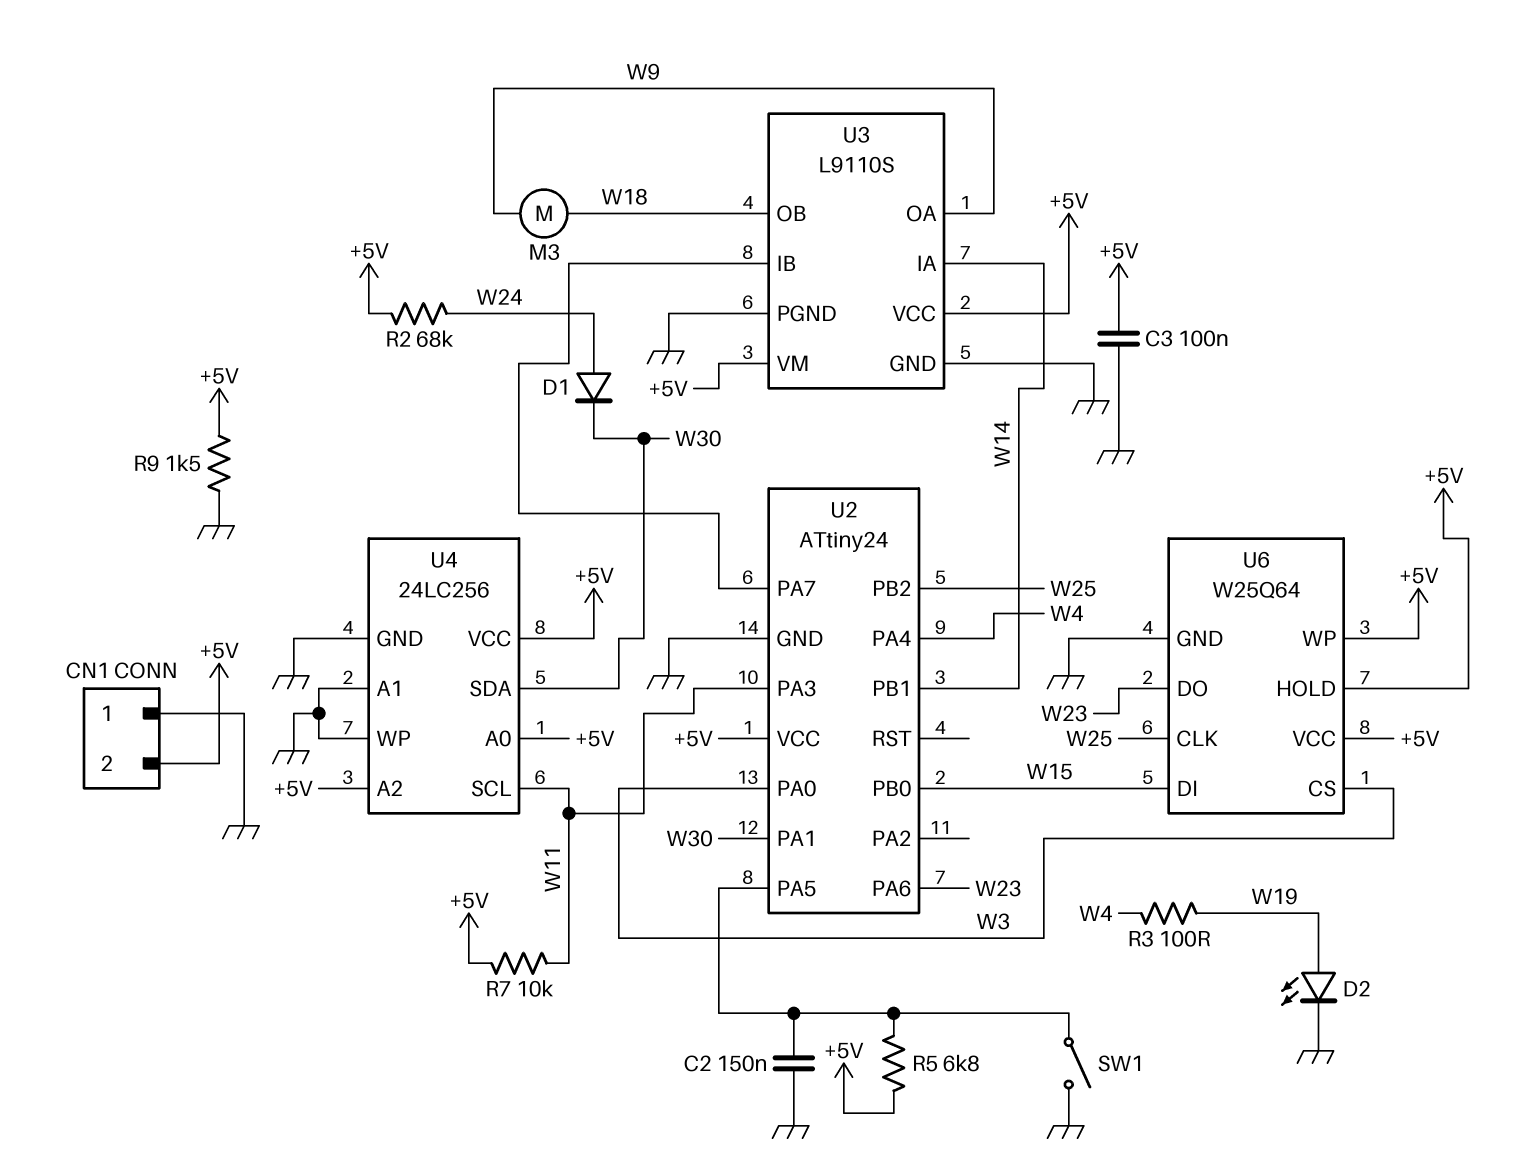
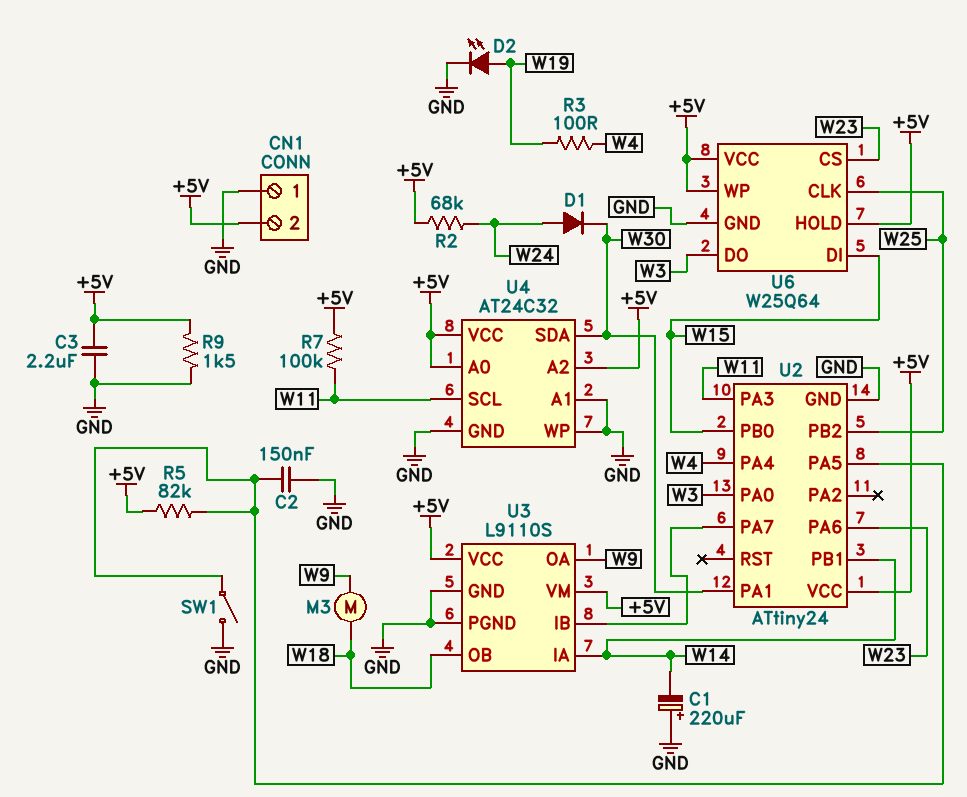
C1: none -> 220uF (plus GND, minus W14)
C3: 100nF (+5V, GND) -> 2.2uF (+5V, GND)
R5: 6.8k (+5V, U2/PA5) -> 82k (+5V, U2/PA5)
R7: 10k (+5V, W11) -> 100k (+5V, W11)
U4: 24LC256 -> AT24C32
U6 pin CS: W3 -> W23
U6 pin DO: W23 -> W3

